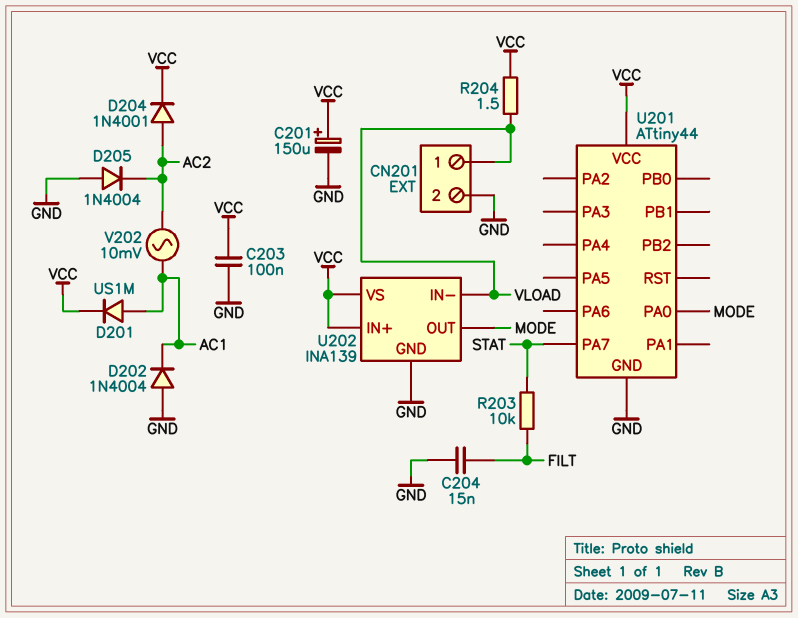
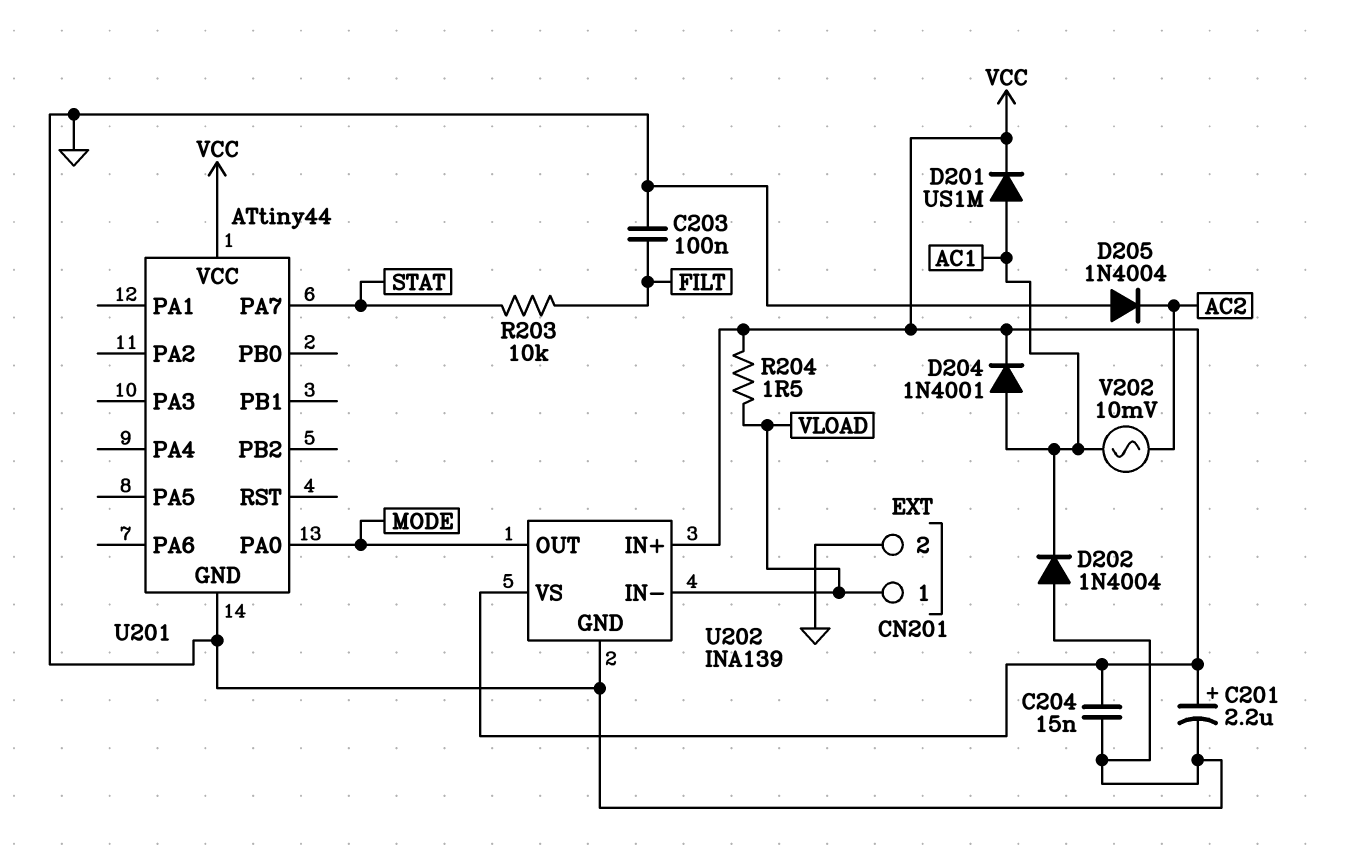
C201: 150uF (plus VCC, minus GND) -> 2.2uF (plus VCC, minus GND)
C203: 100nF (GND, VCC) -> 100nF (FILT, GND)
C204: 15nF (FILT, GND) -> 15nF (GND, VCC)
D204: diode 1N4001 (A AC2, K VCC) -> diode 1N4001 (A AC1, K VCC)

